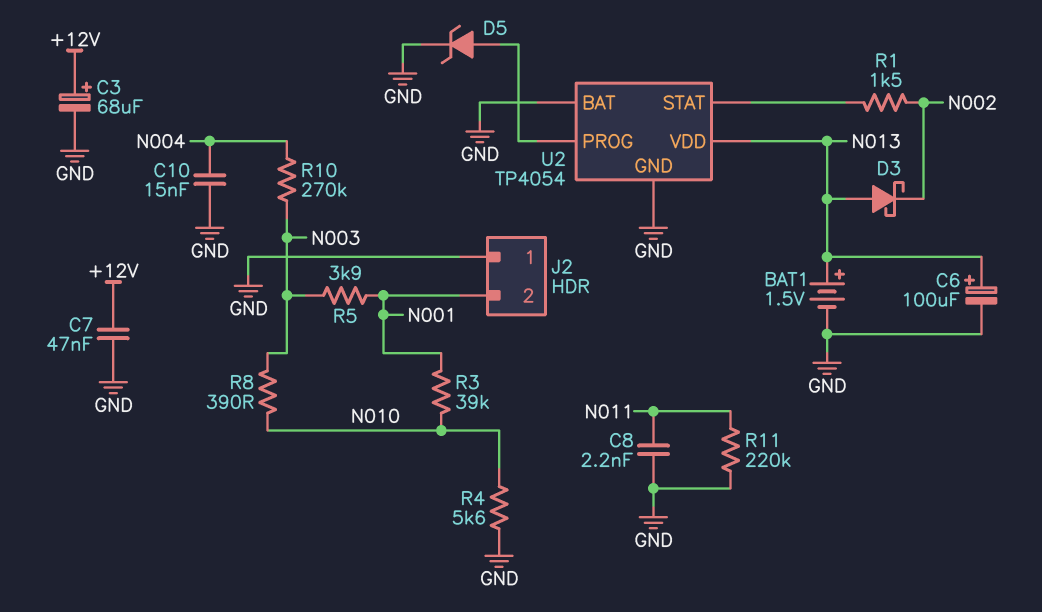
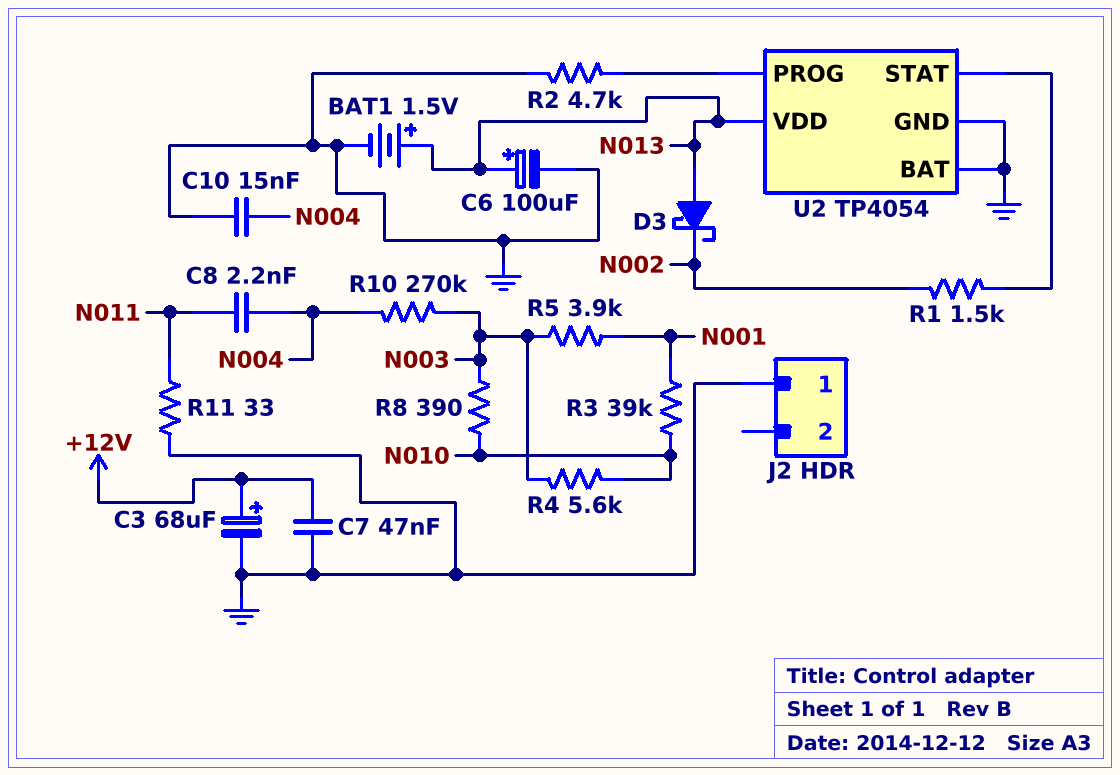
C8: 2.2nF (GND, N011) -> 2.2nF (N004, N011)
D5: zener (A U2/PROG, K GND) -> none
J2 pin 2: N001 -> none
R2: none -> 4.7k (GND, U2/PROG)
R4: 5.6k (GND, N010) -> 5.6k (N003, N010)
R11: 220k (GND, N011) -> 33 (GND, N011)

